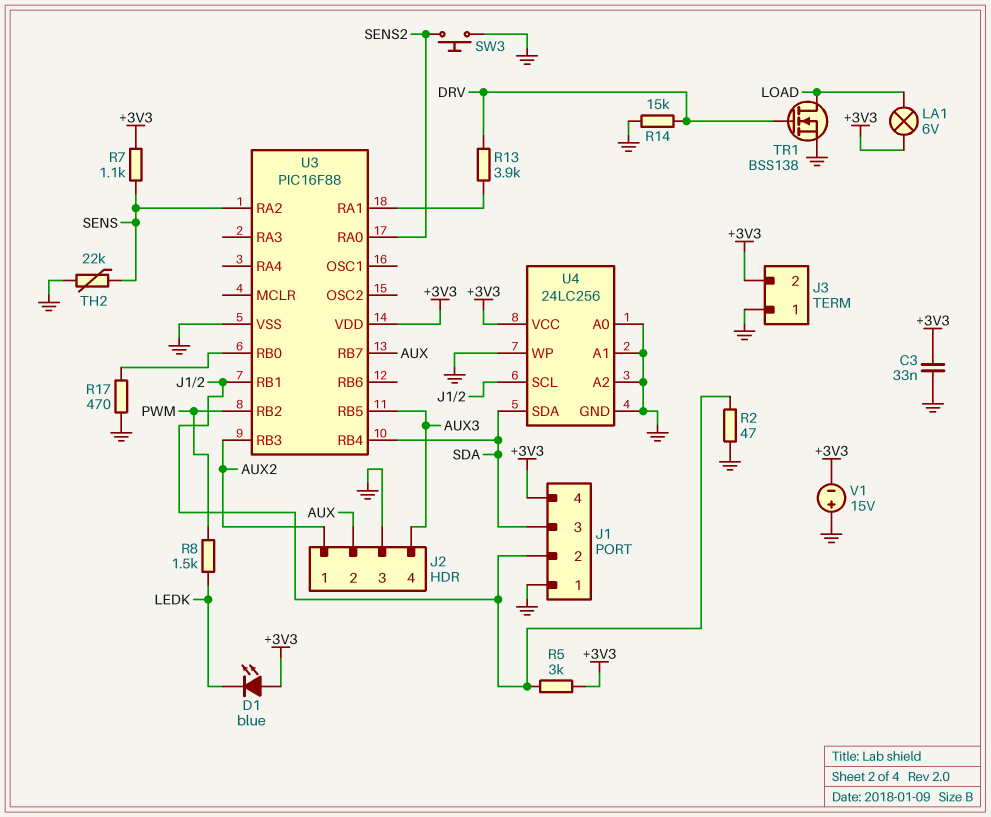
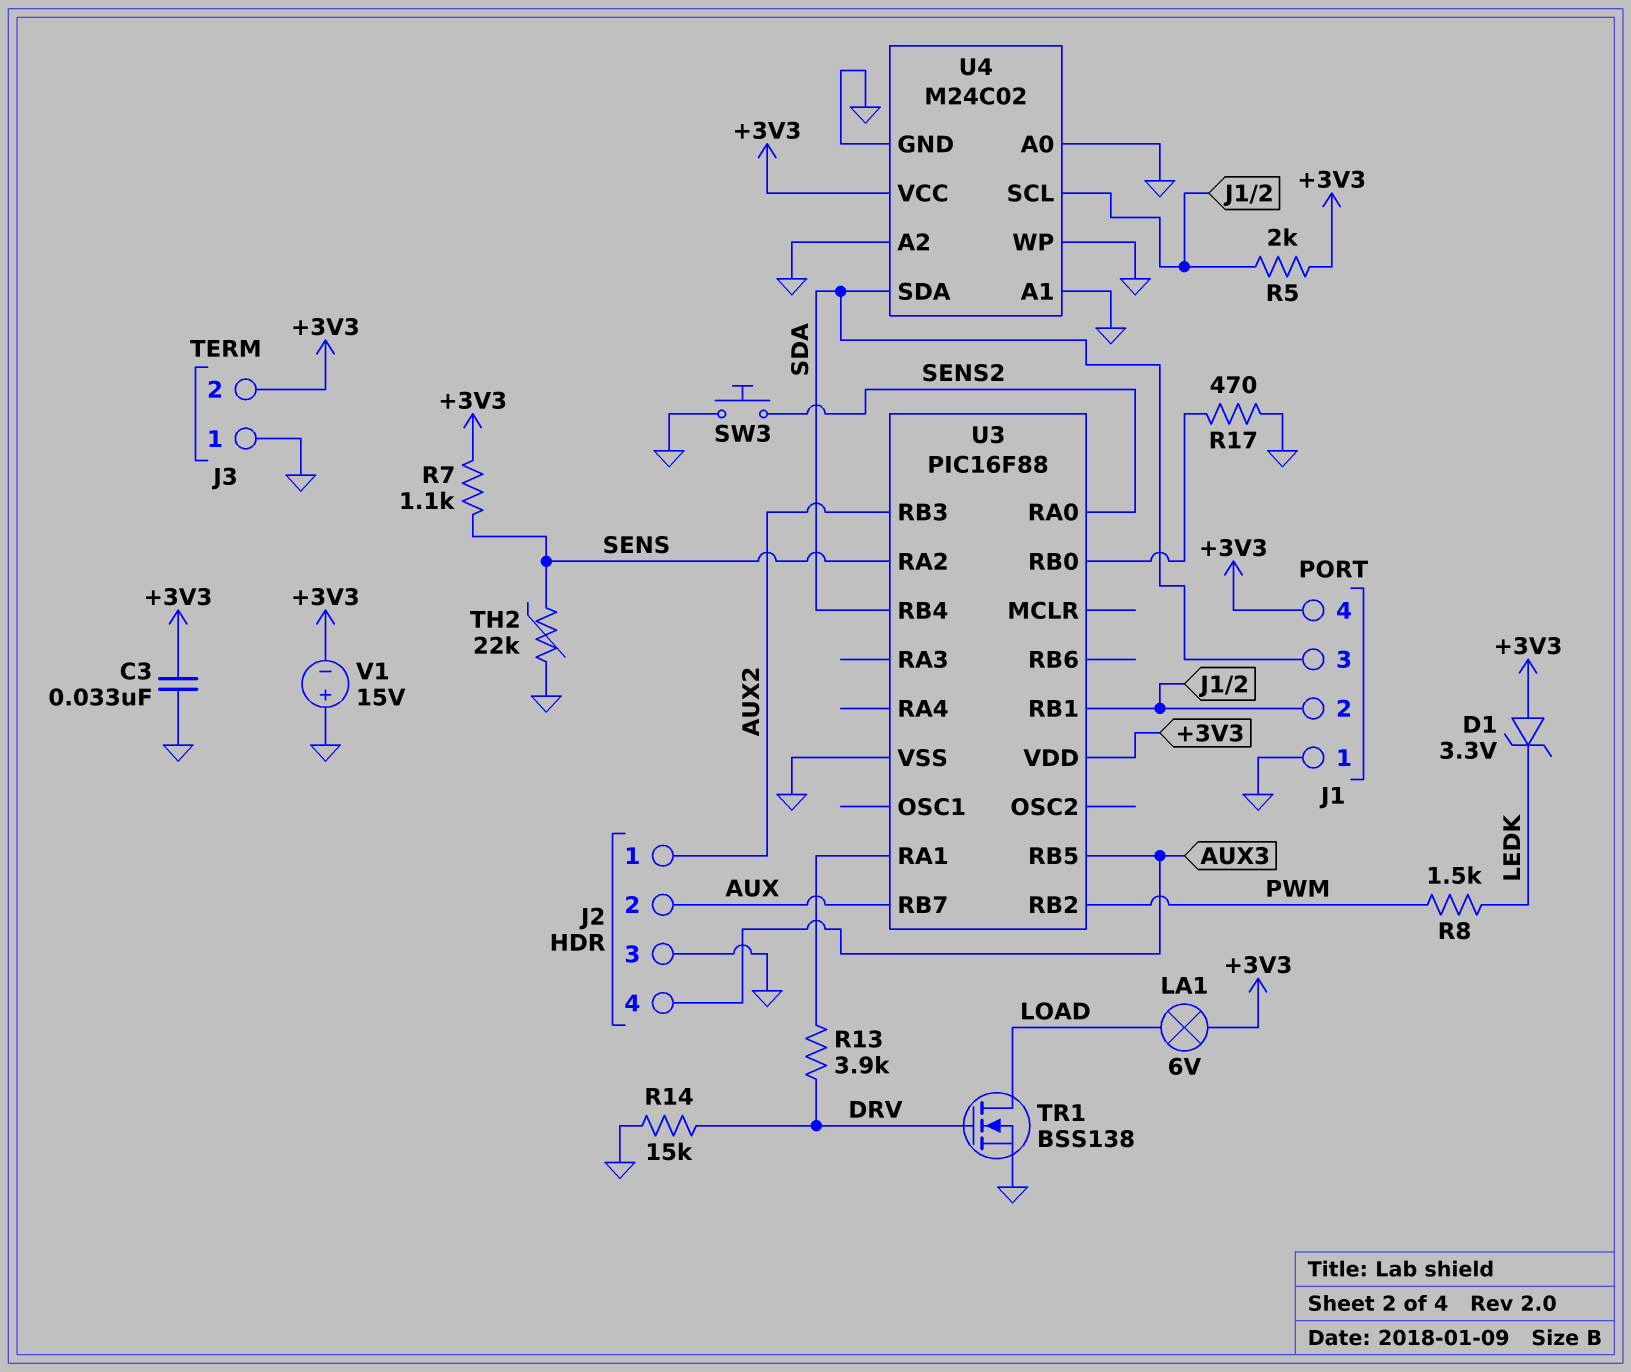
D1: LED blue (A +3V3, K LEDK) -> zener 3.3V (A +3V3, K LEDK)
R2: 47 (GND, J1/2) -> none
R5: 3k (+3V3, J1/2) -> 2k (+3V3, J1/2)
U4: 24LC256 -> M24C02

